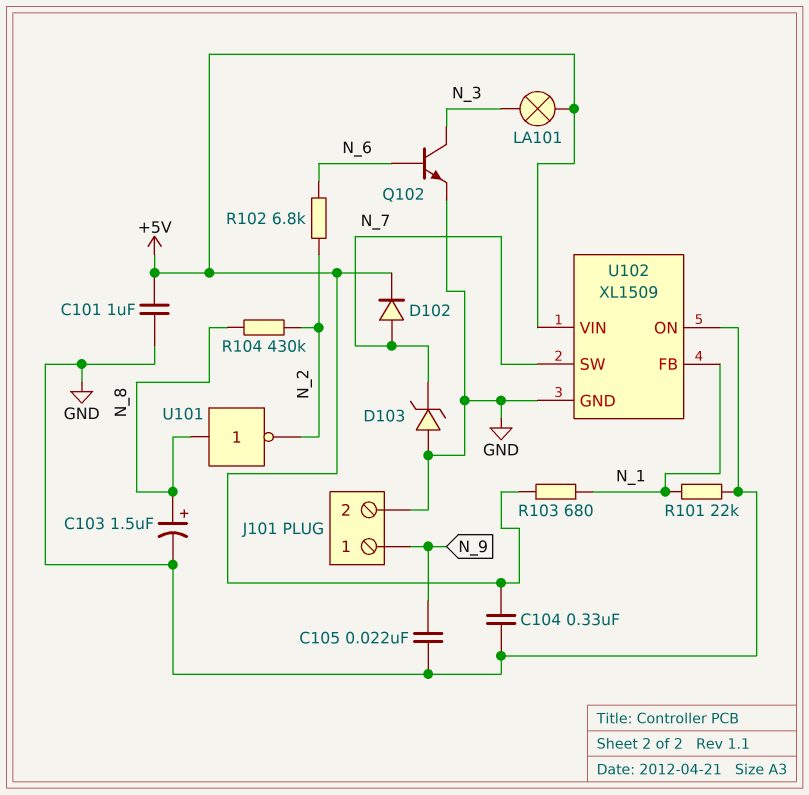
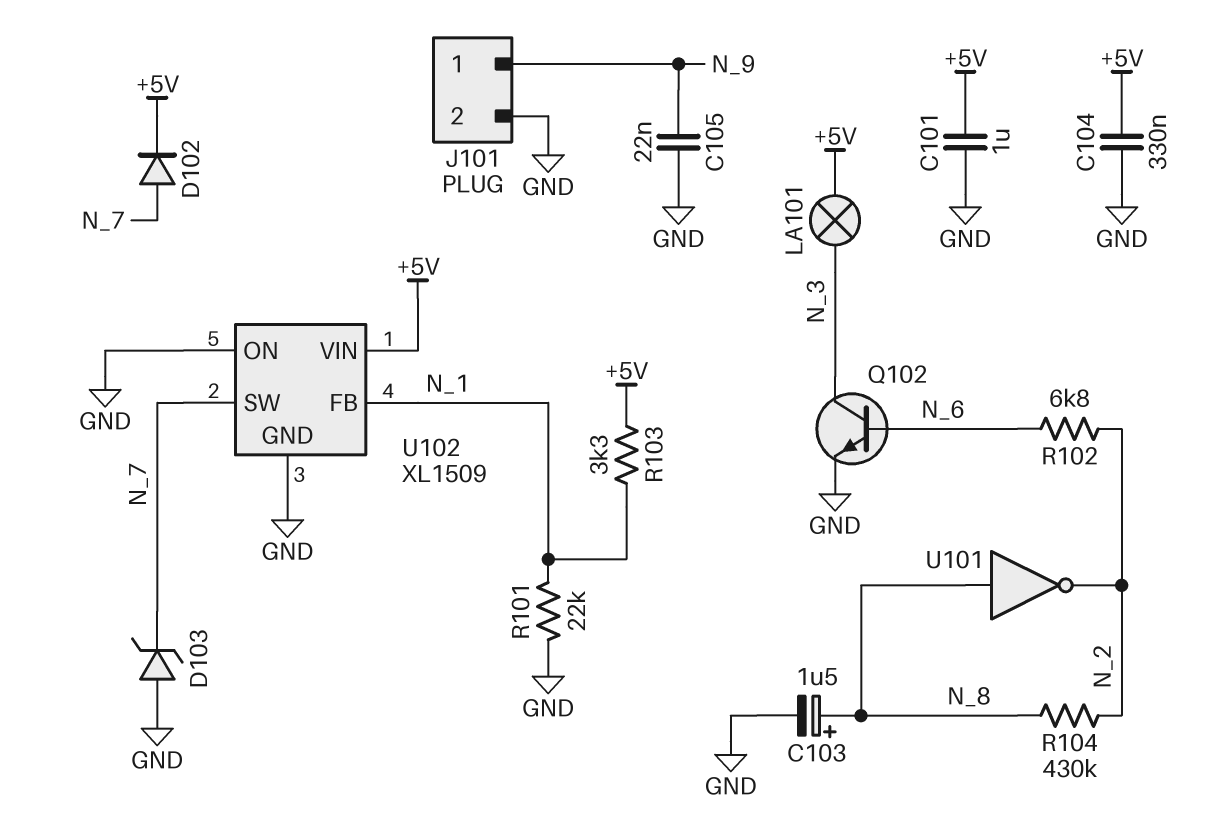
R103: 680 (+5V, N_1) -> 3.3k (+5V, N_1)

